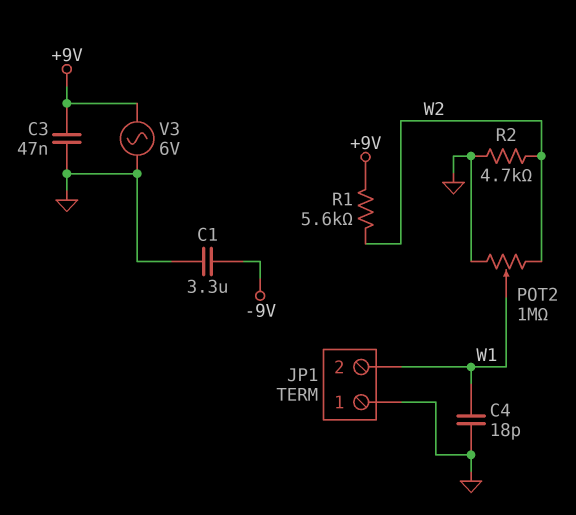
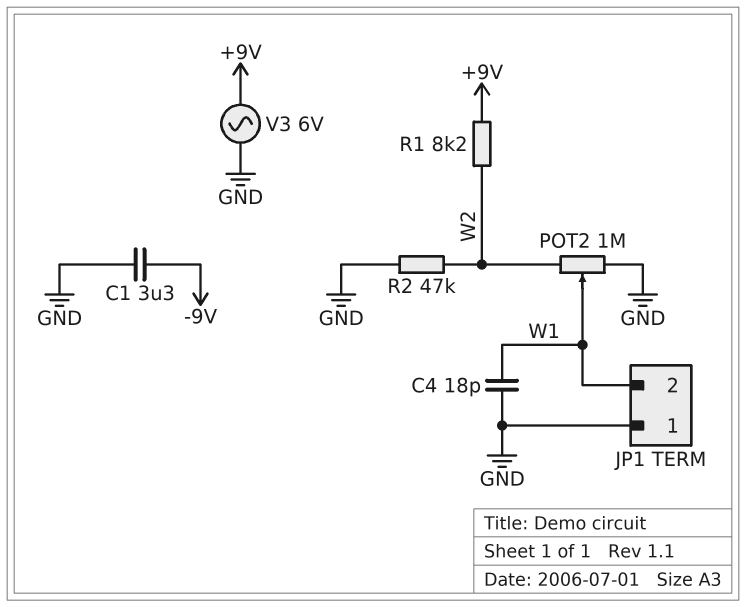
C3: 47nF (+9V, GND) -> none
R1: 5.6k (+9V, W2) -> 8.2k (+9V, W2)
R2: 4.7k (GND, W2) -> 47k (GND, W2)

